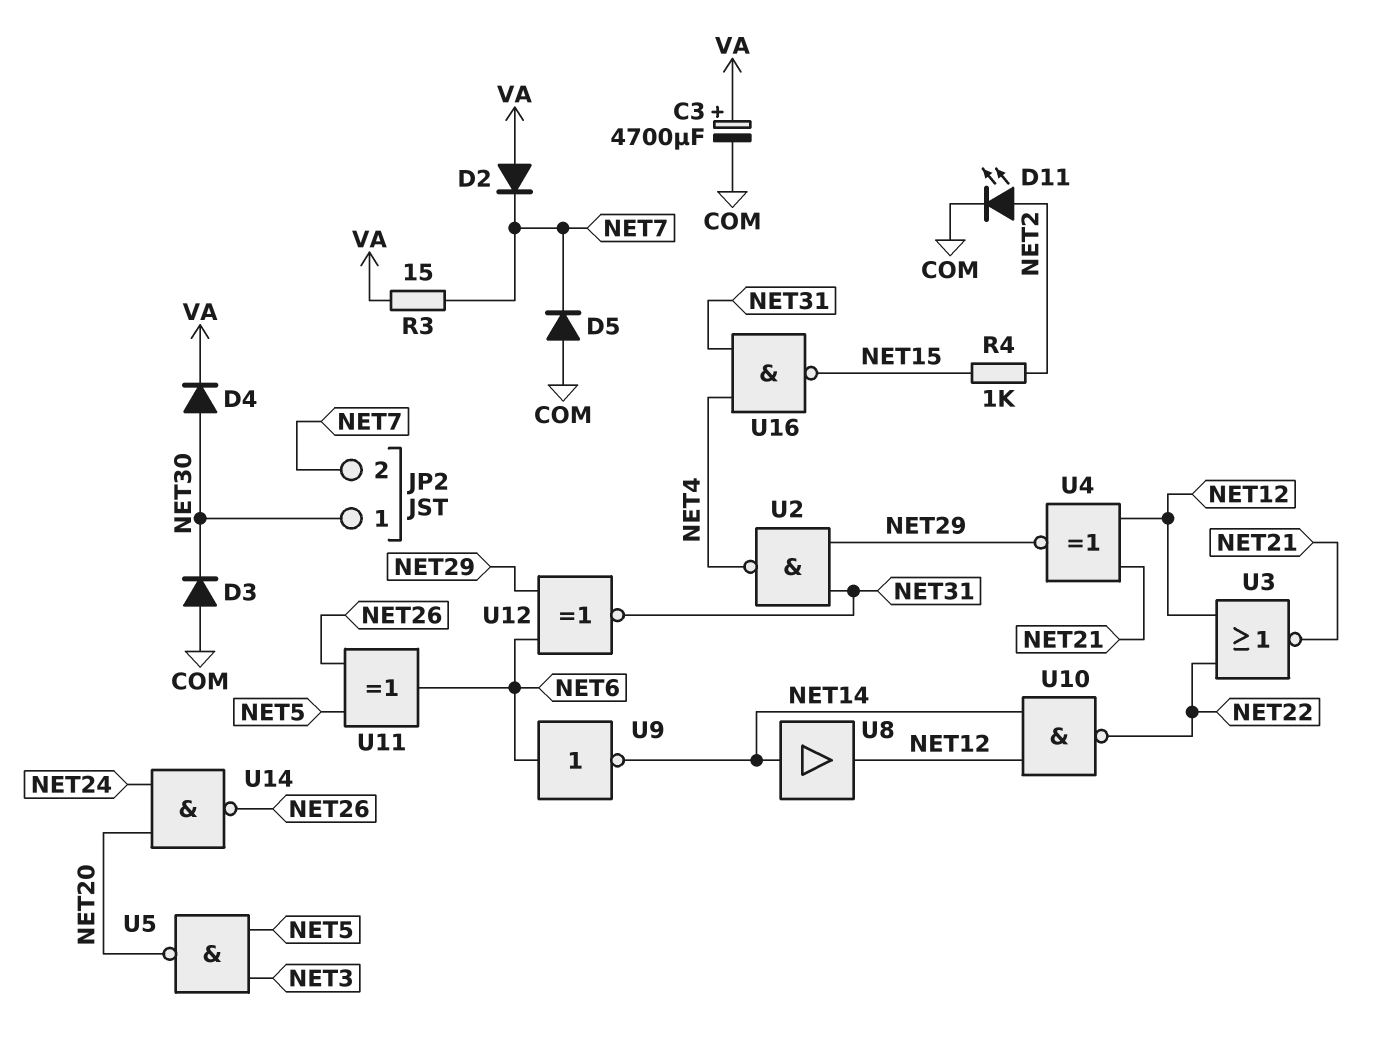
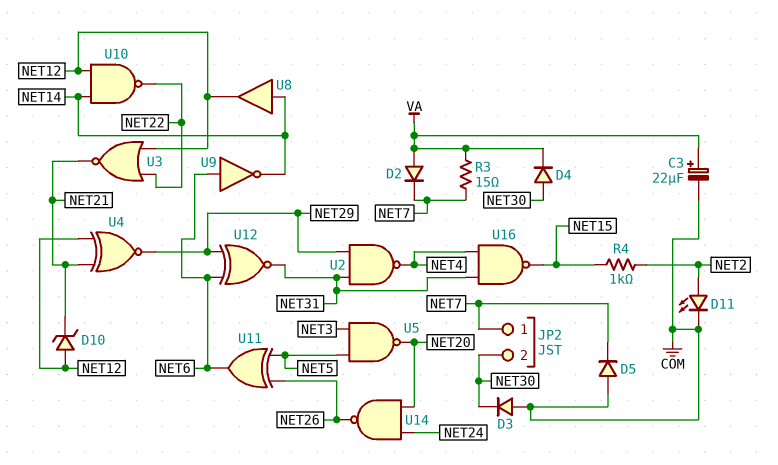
C3: 4700uF (plus VA, minus COM) -> 22uF (plus VA, minus COM)
D10: none -> zener (A NET12, K NET21)
JP2 pin 1: NET30 -> NET7
JP2 pin 2: NET7 -> NET30

